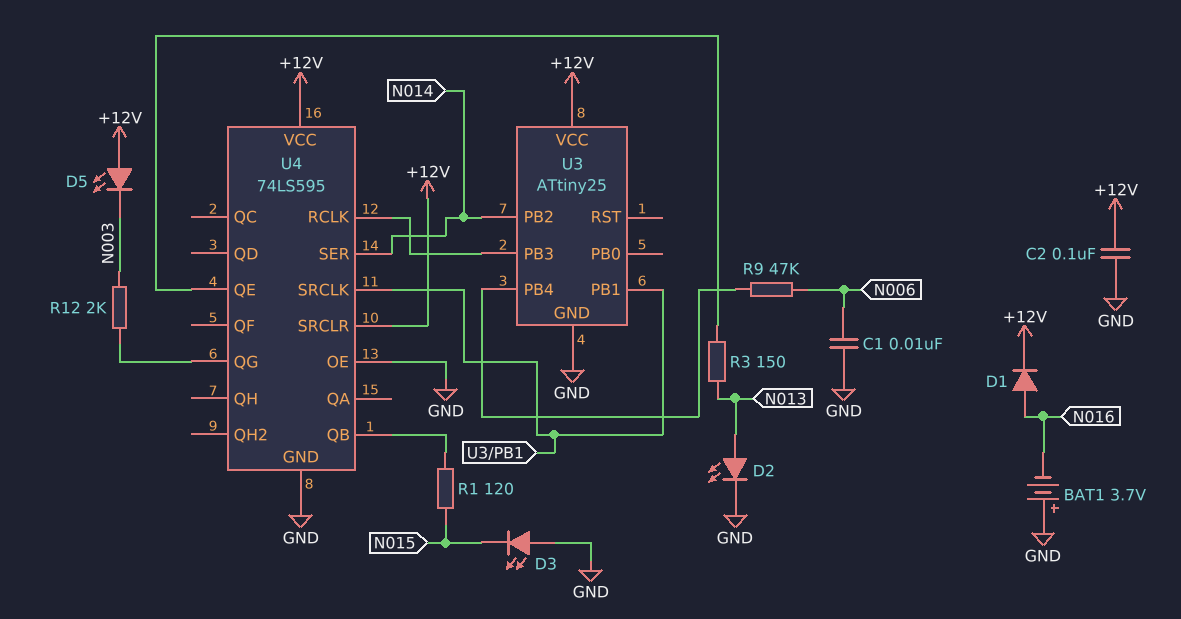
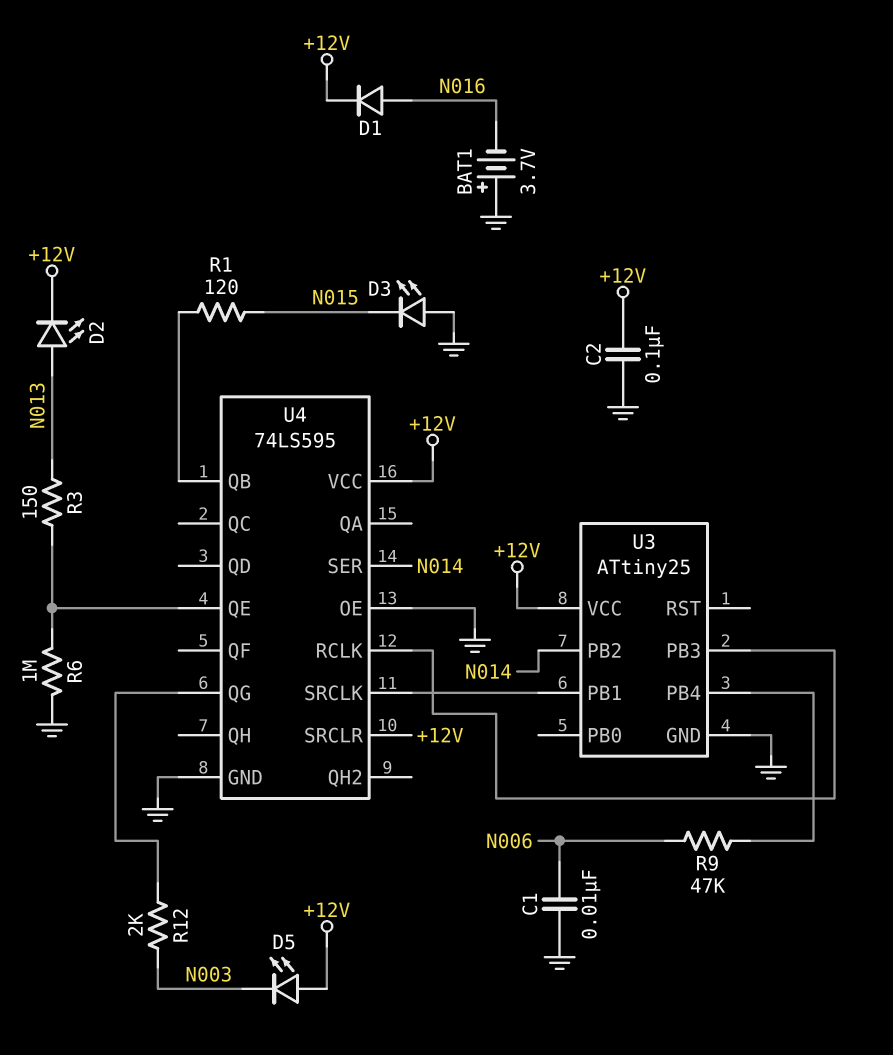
D2: LED (A N013, K GND) -> LED (A N013, K +12V)
R6: none -> 1M (GND, U4/QE)

